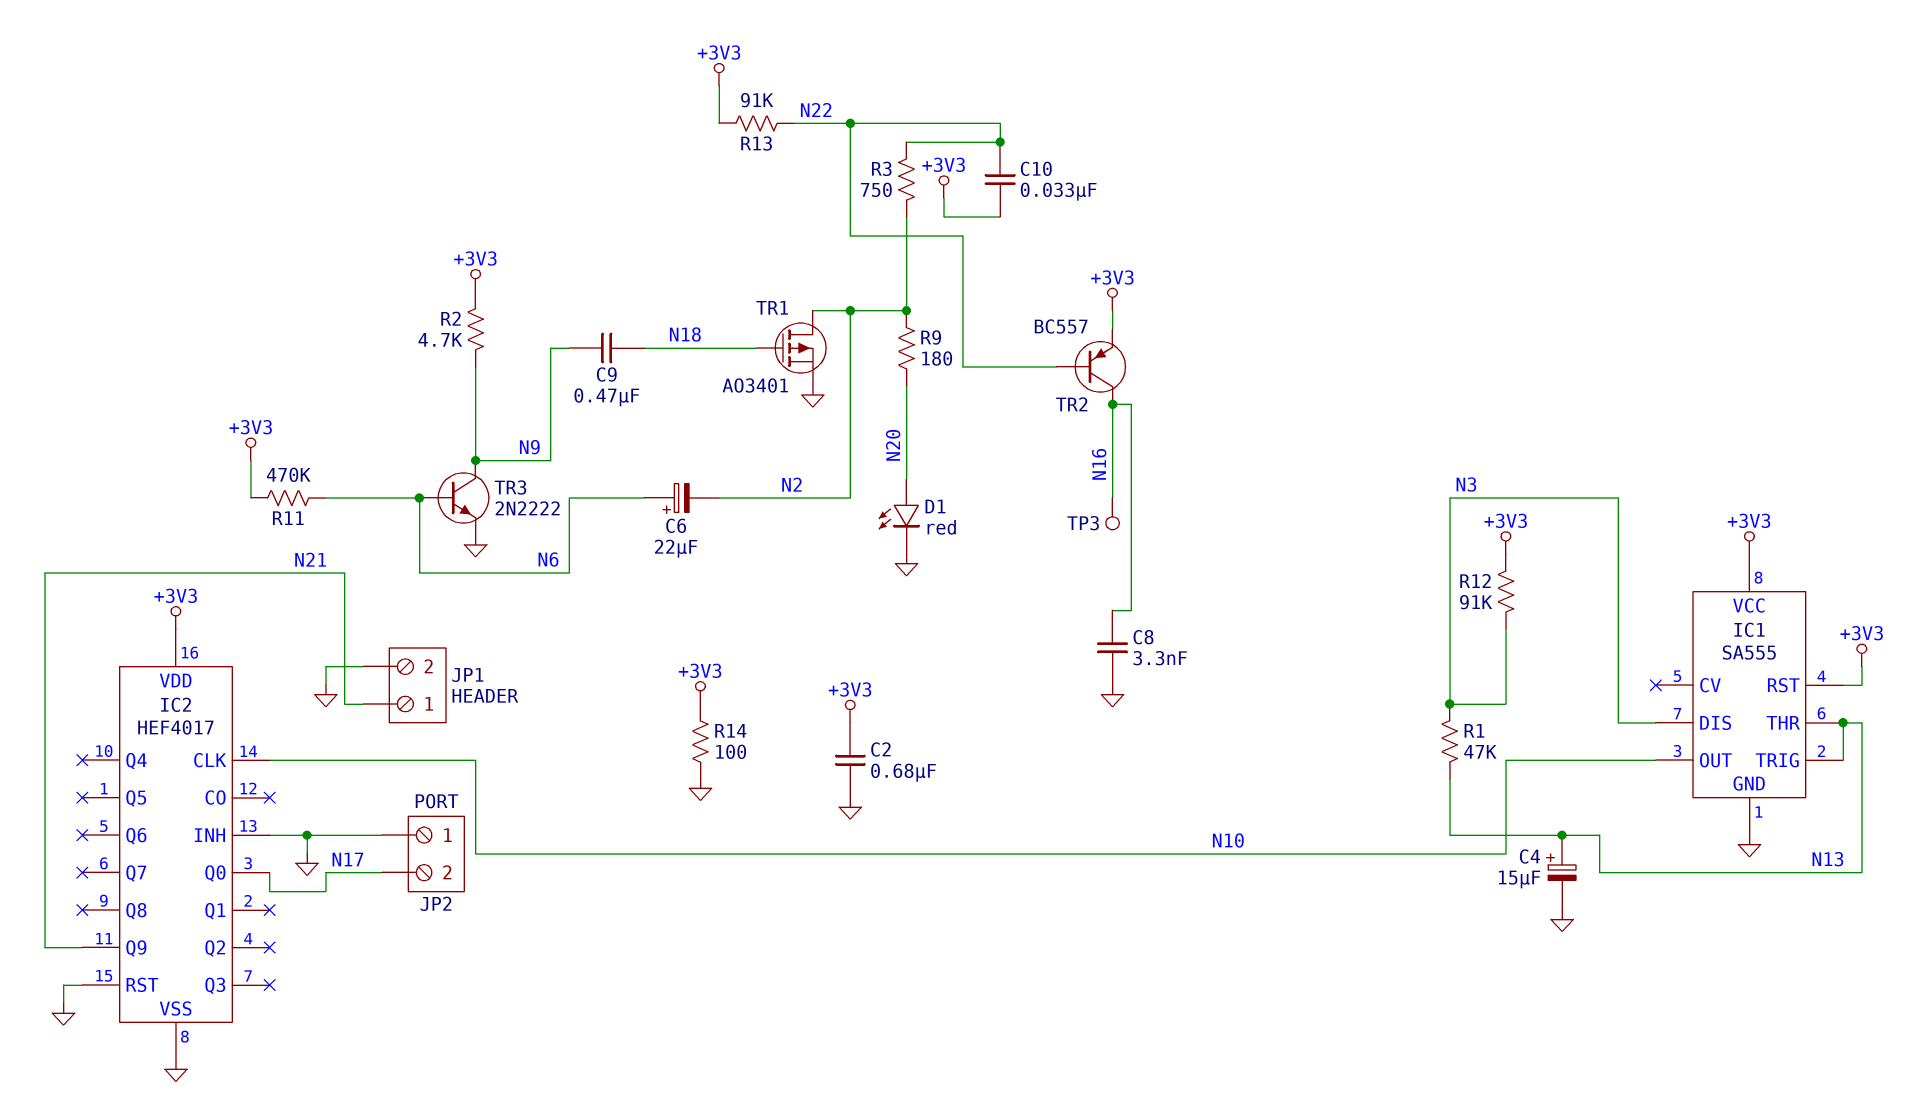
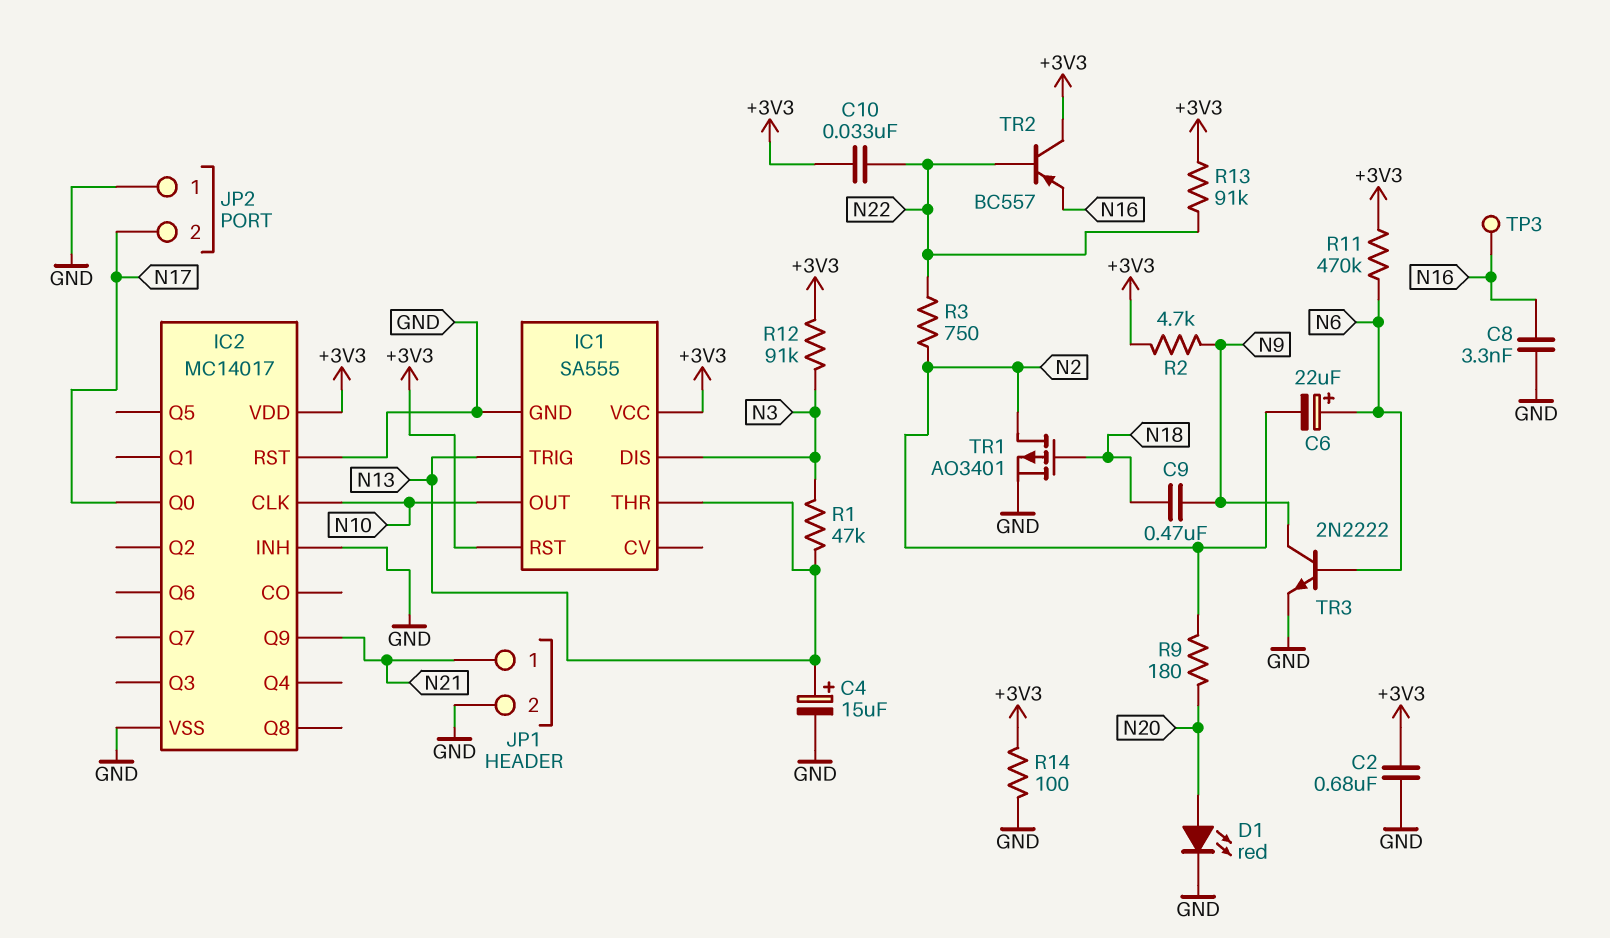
IC2: HEF4017 -> MC14017
TR2: PNP BC557 (B N22, C N16, E +3V3) -> PNP BC557 (B N22, C +3V3, E N16)

